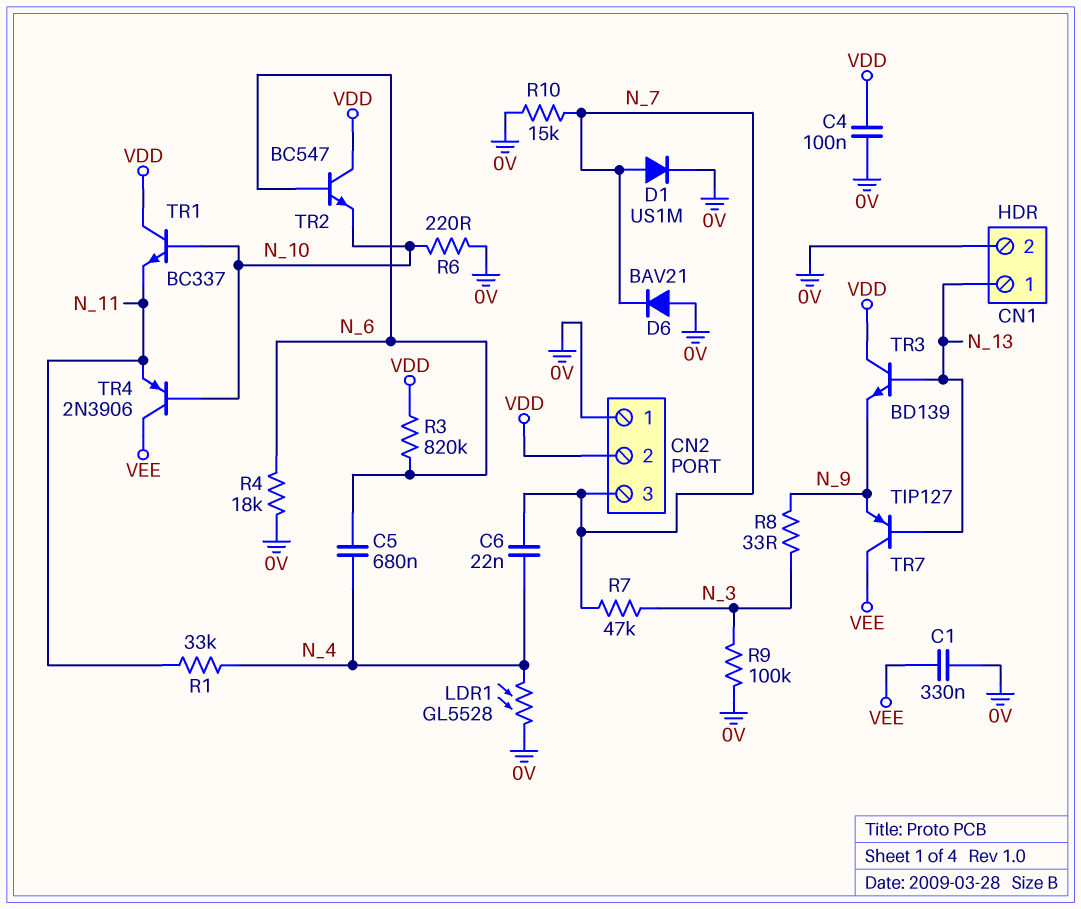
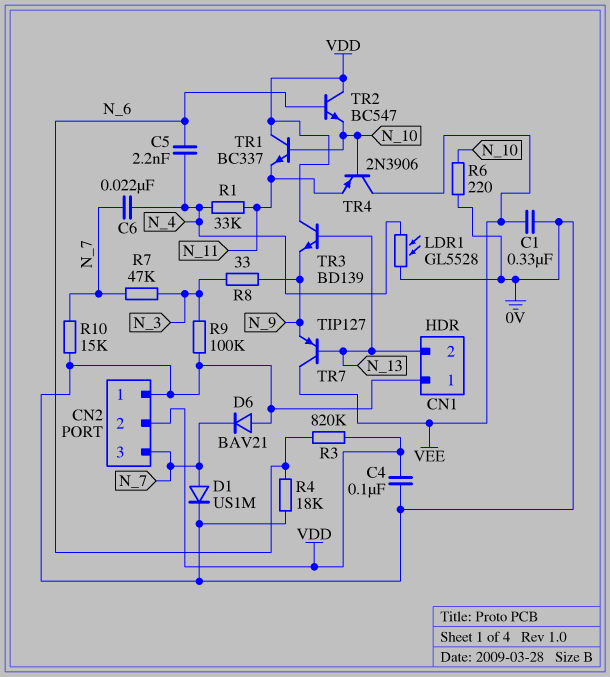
C5: 680nF (N_4, N_6) -> 2.2nF (N_4, N_6)
CN1 pin 1: N_13 -> 0V
CN1 pin 2: 0V -> N_13

